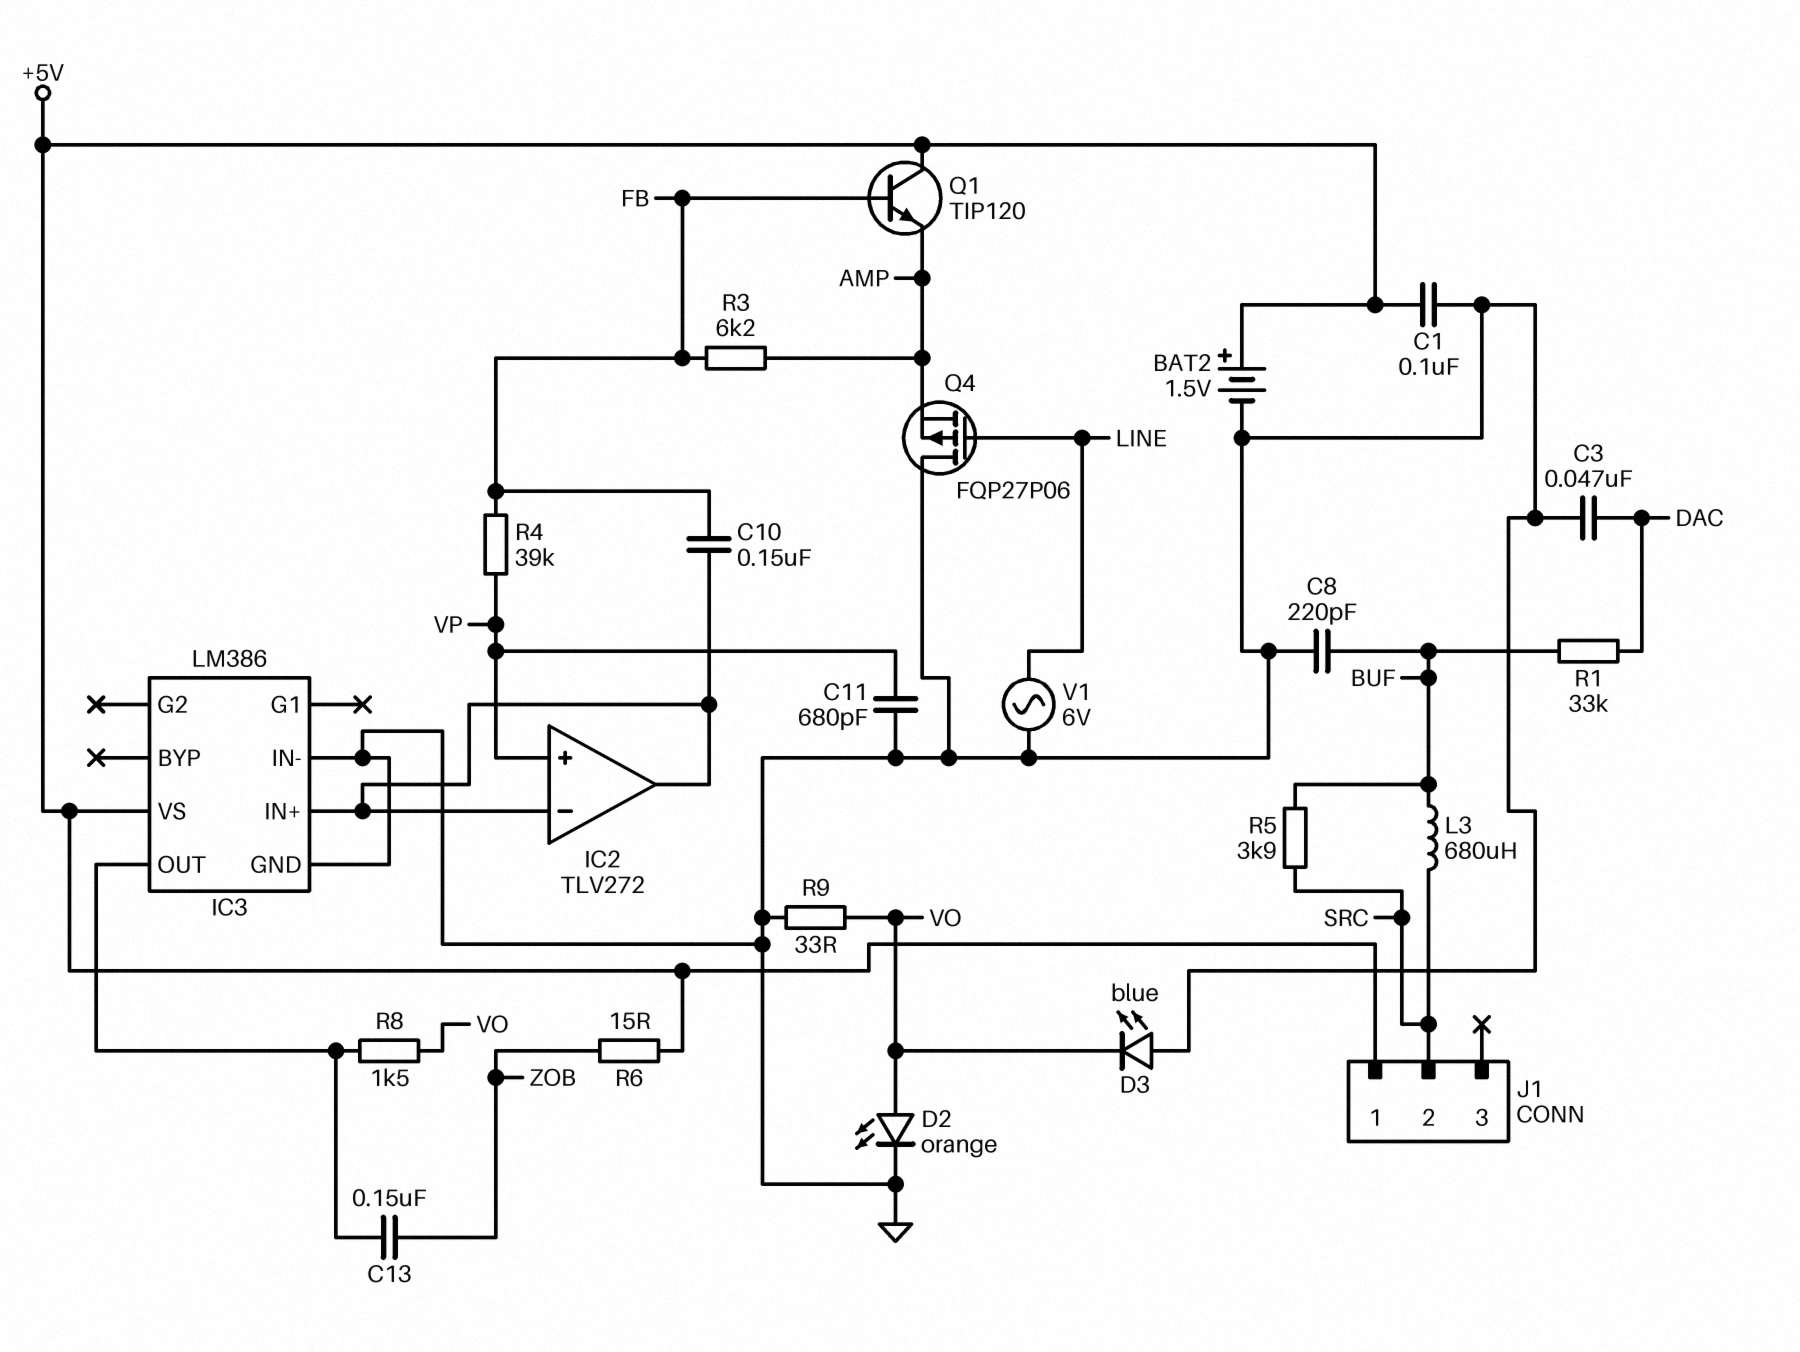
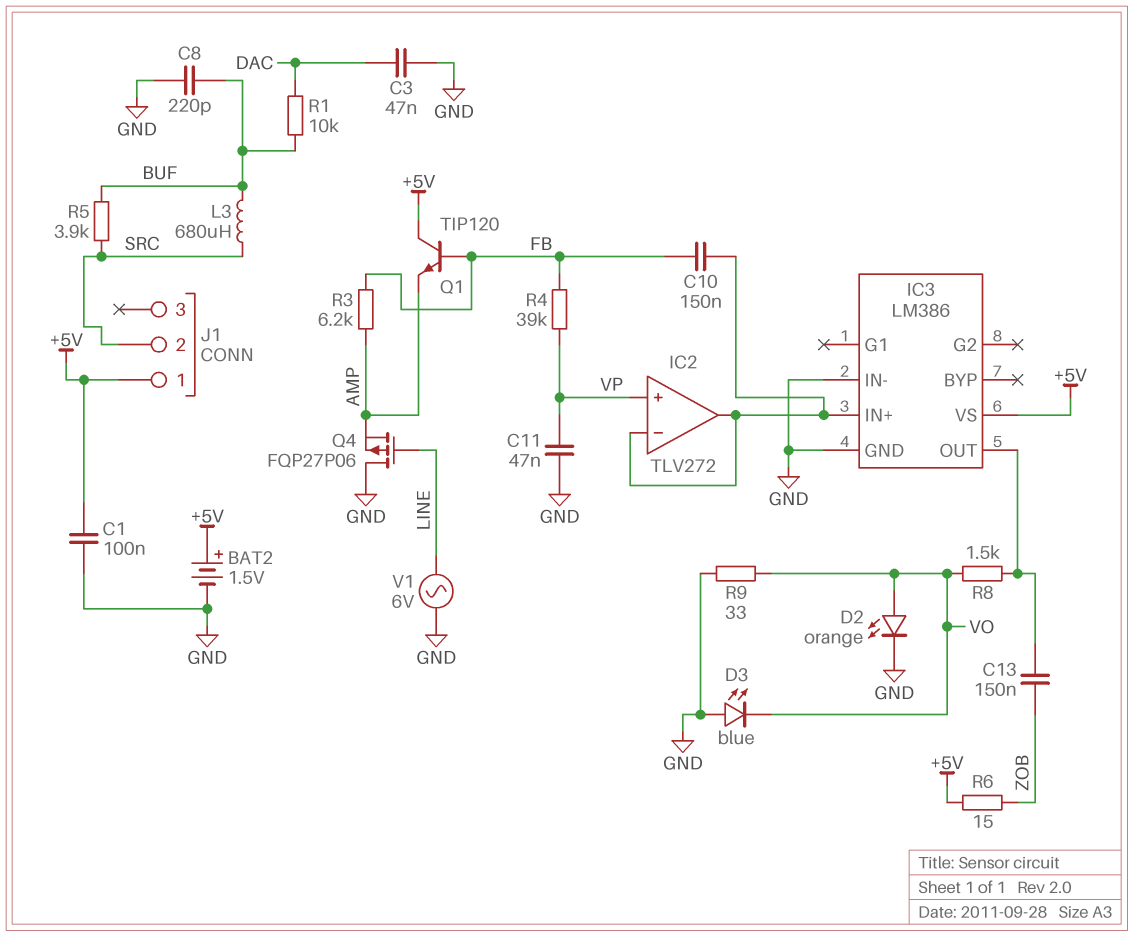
C11: 680pF (GND, VP) -> 47nF (GND, VP)
R1: 33k (BUF, DAC) -> 10k (BUF, DAC)

